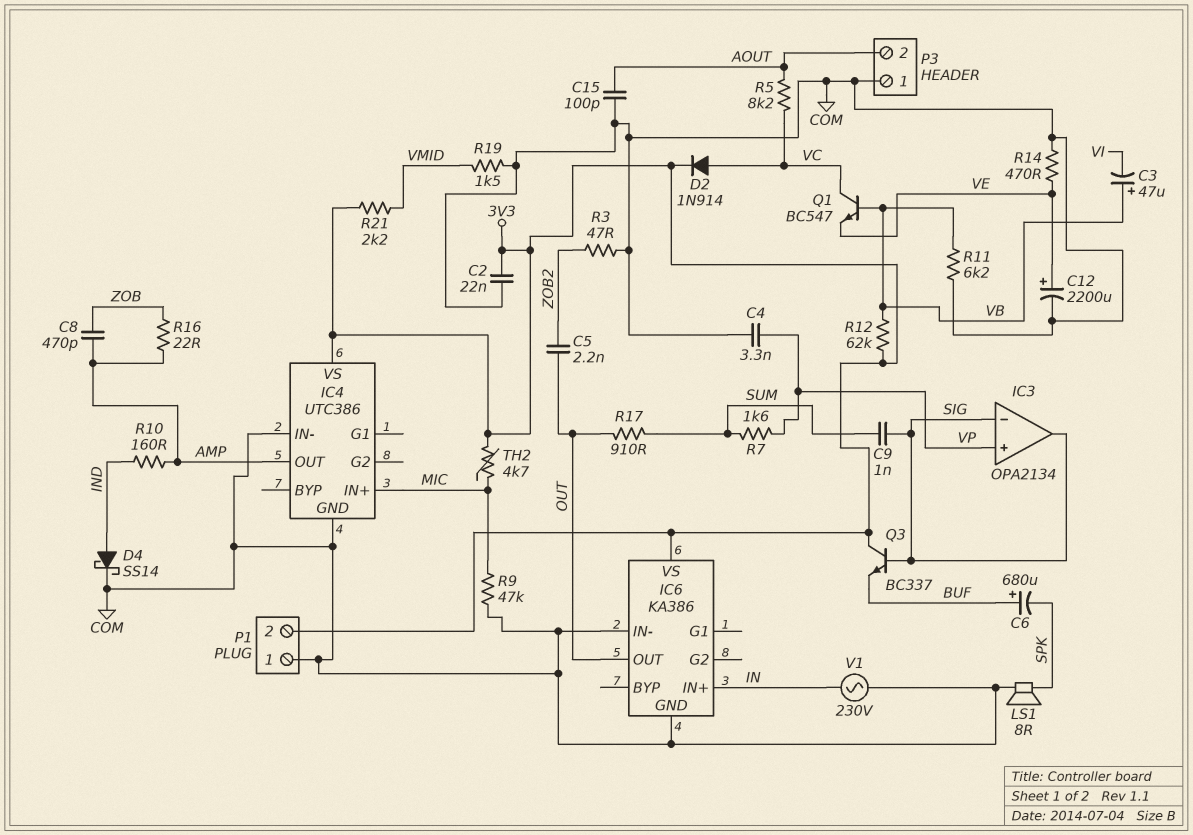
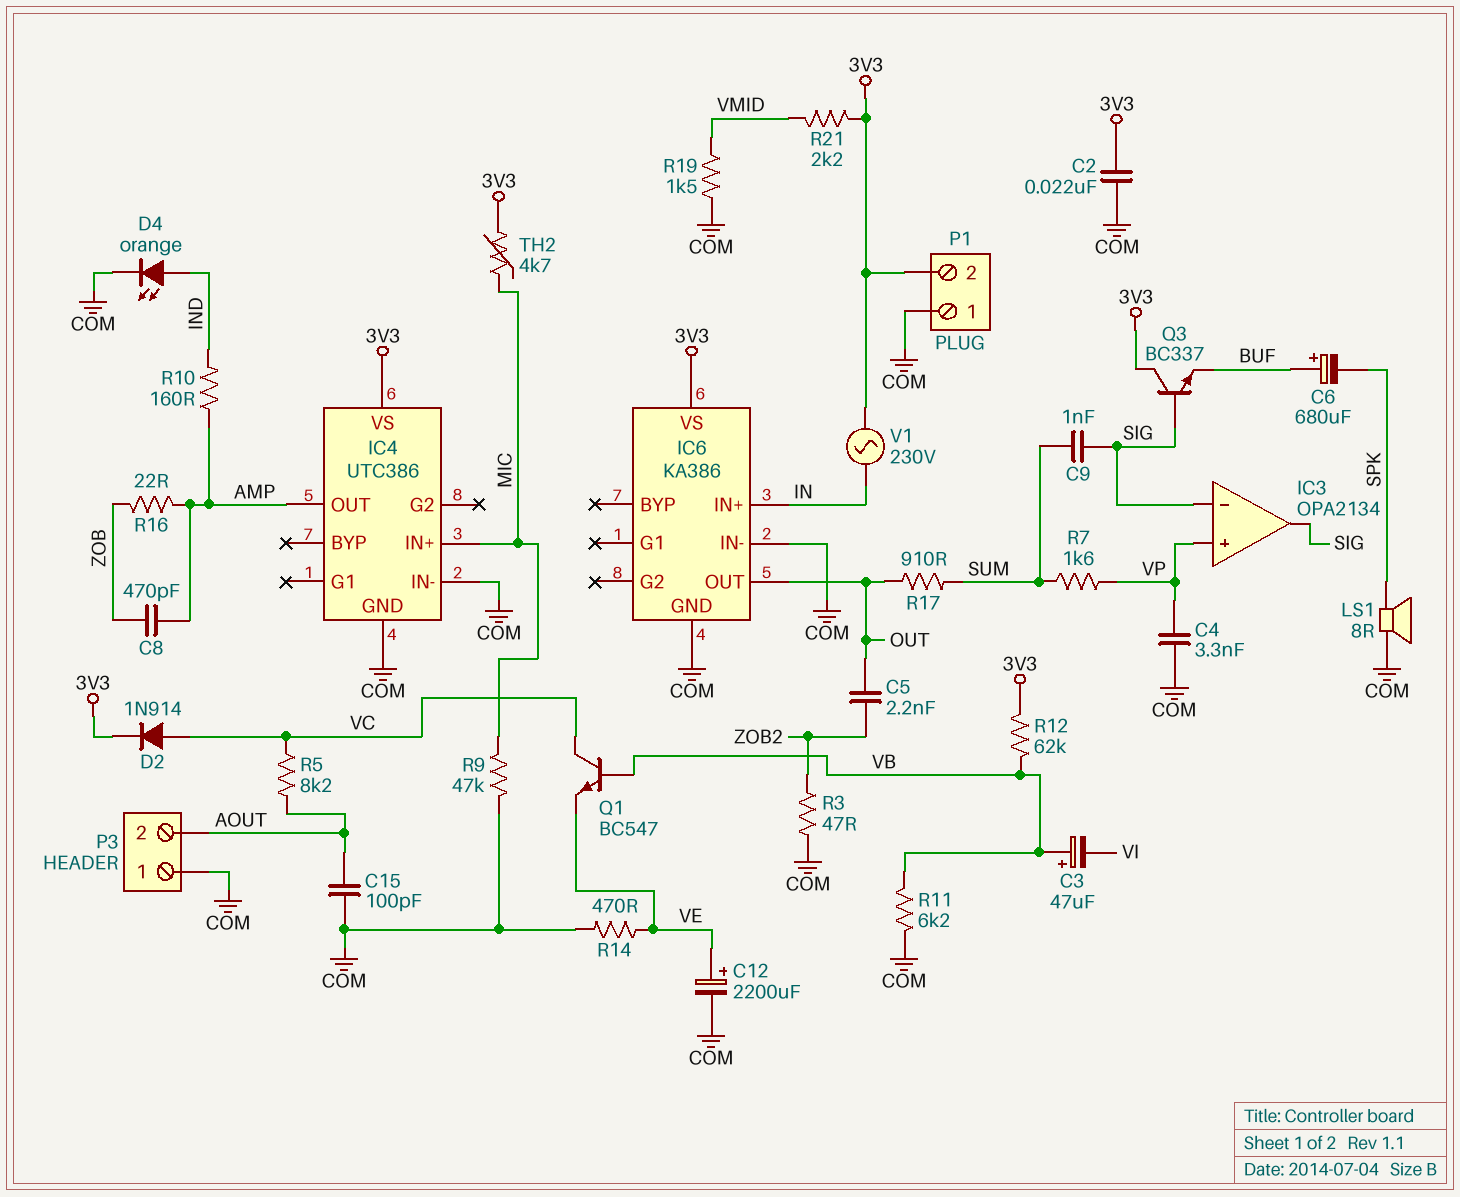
D4: schottky SS14 (A IND, K COM) -> LED orange (A IND, K COM)
V1: AC 230V (COM, IN) -> AC 230V (3V3, IN)

